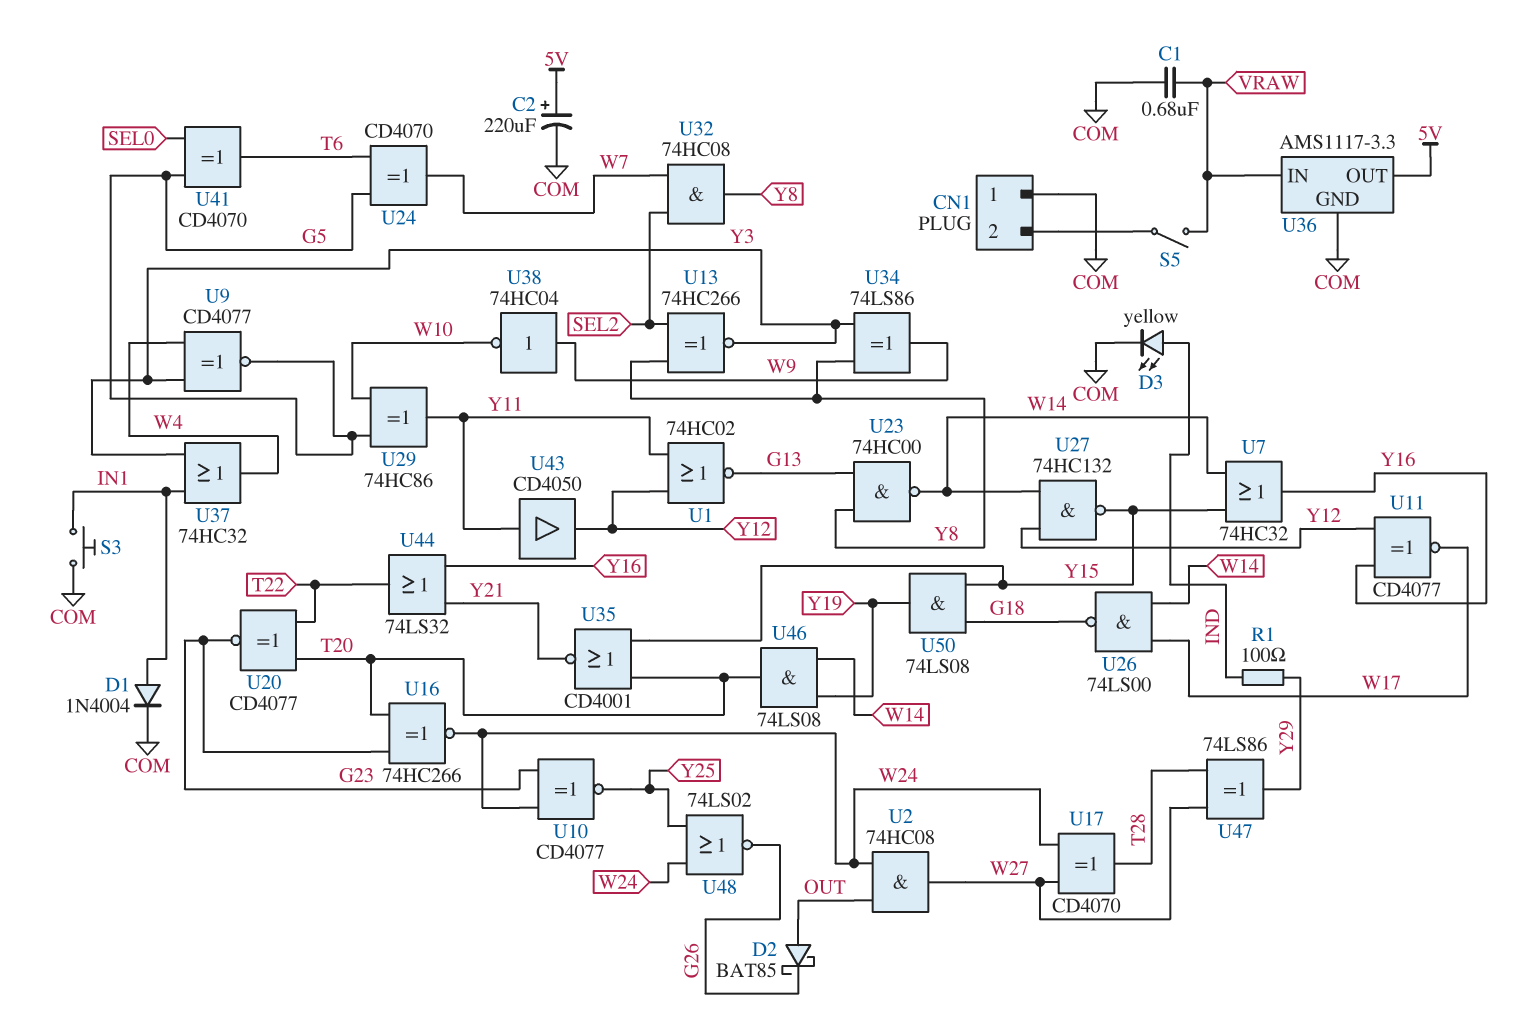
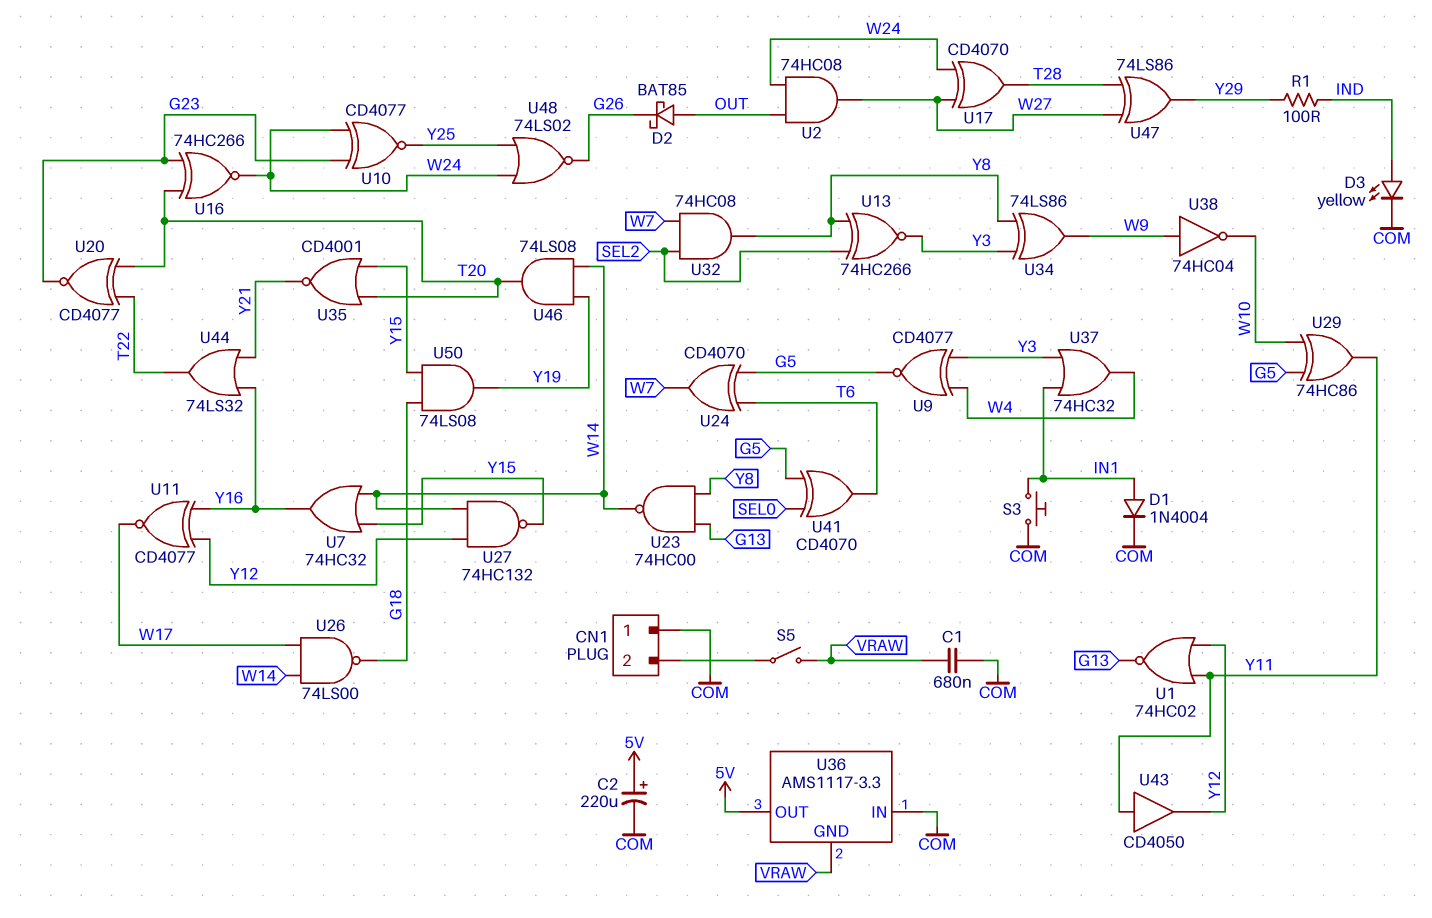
U36 pin GND: COM -> VRAW
U36 pin IN: VRAW -> COM

